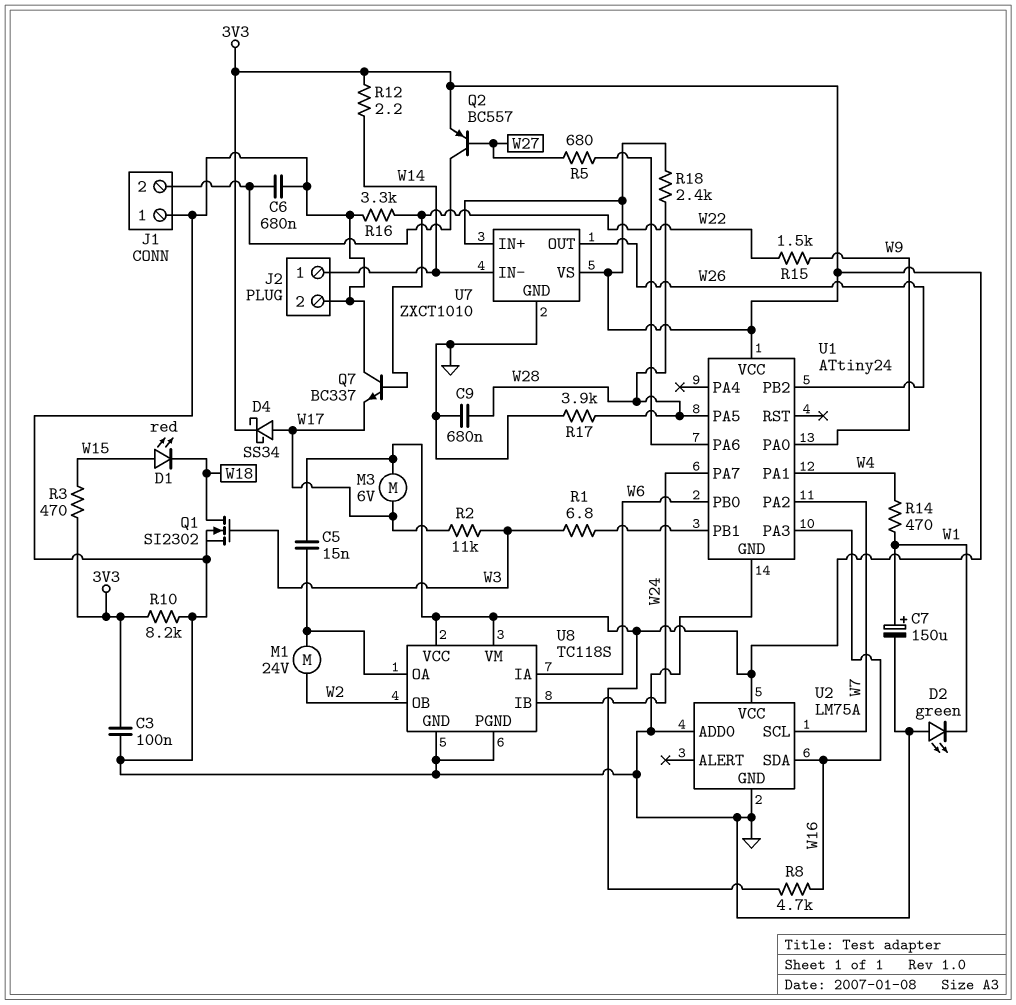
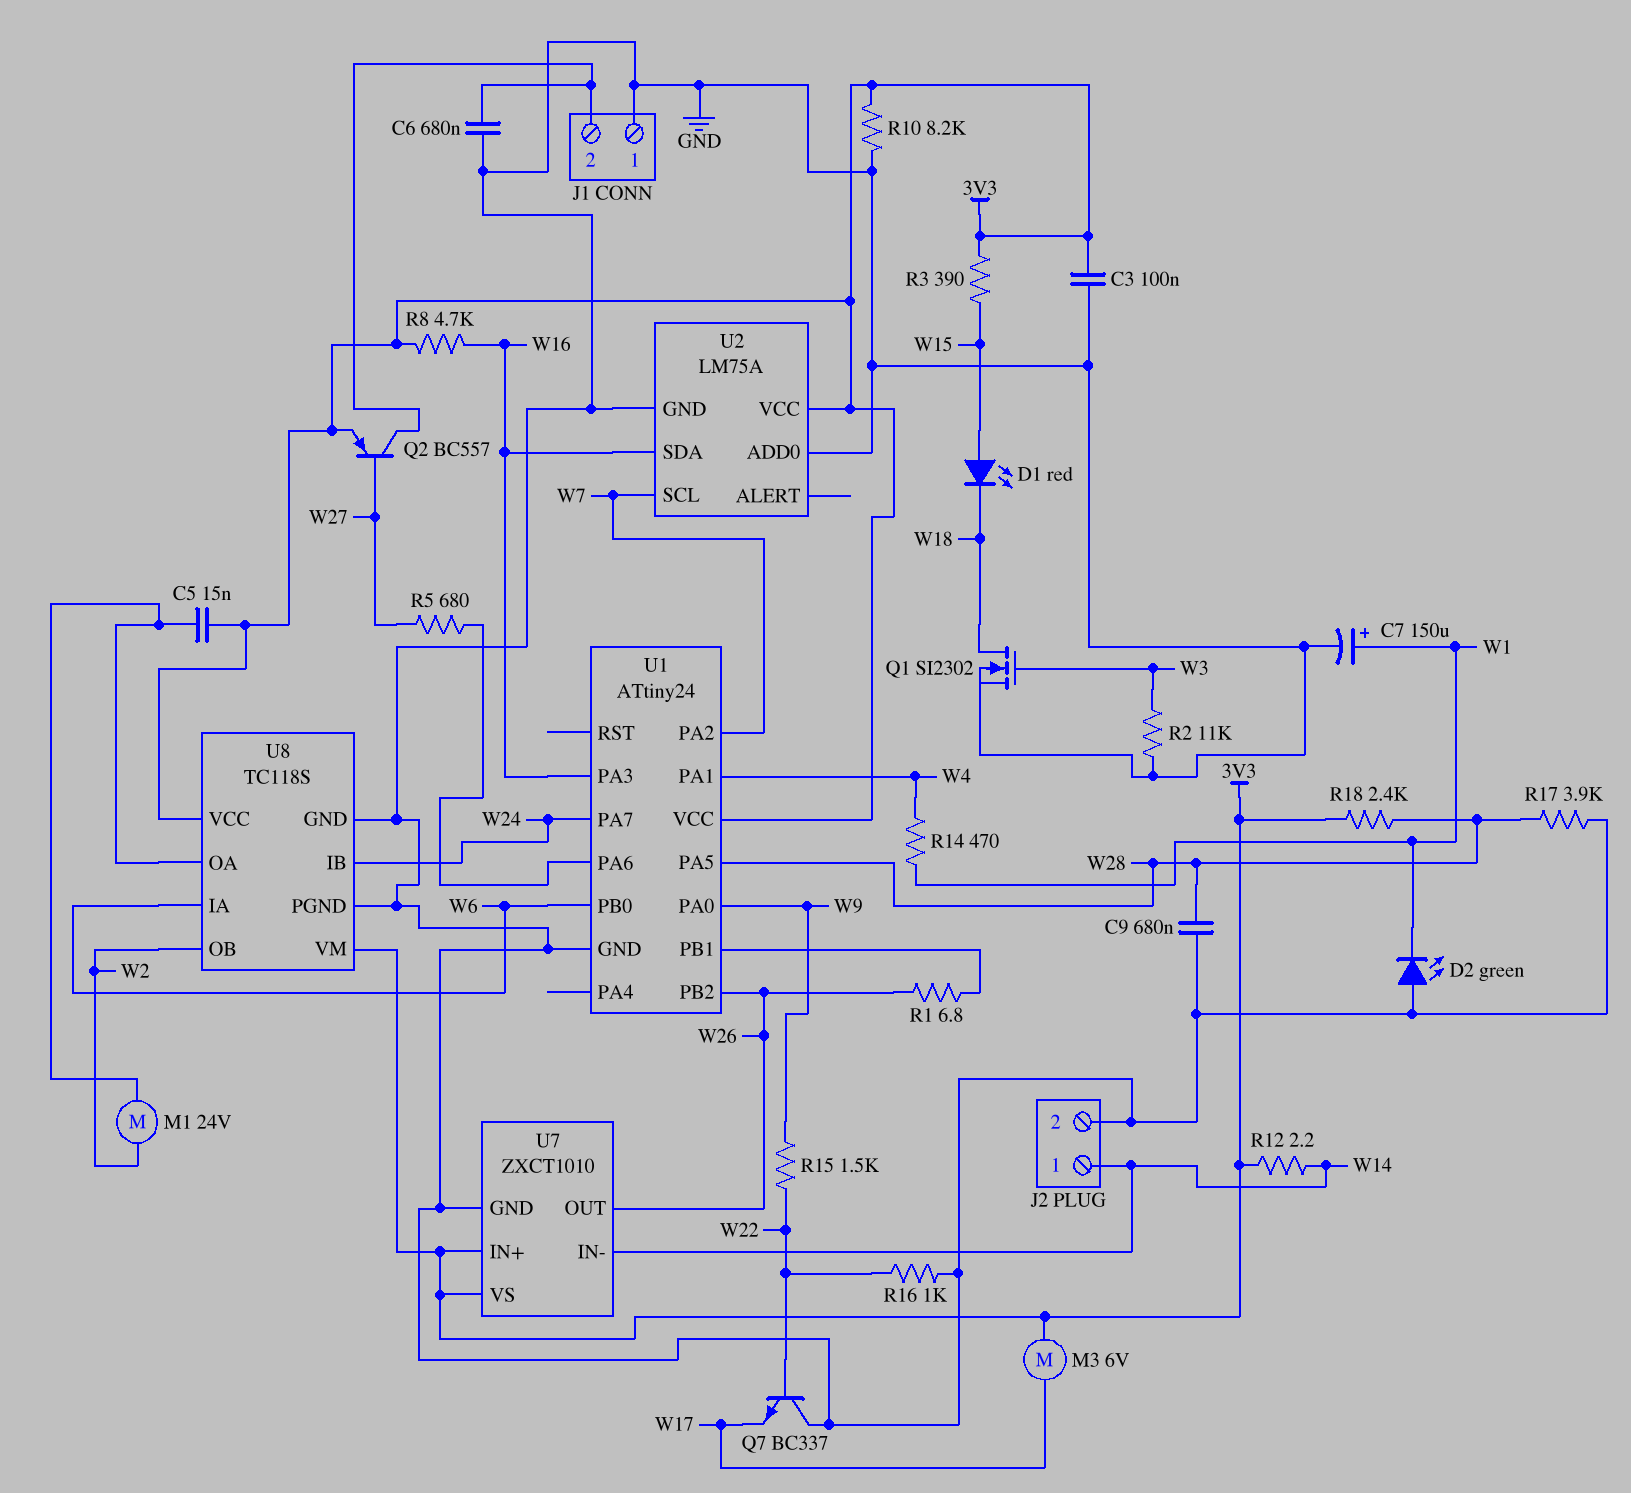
D4: schottky SS34 (A W17, K 3V3) -> none
R1: 6.8 (U1/PB1, W3) -> 6.8 (U1/PB1, W26)
R2: 11k (W3, W17) -> 11k (GND, W3)
R3: 470 (3V3, W15) -> 390 (3V3, W15)
R16: 3.3k (GND, W22) -> 1k (GND, W22)

